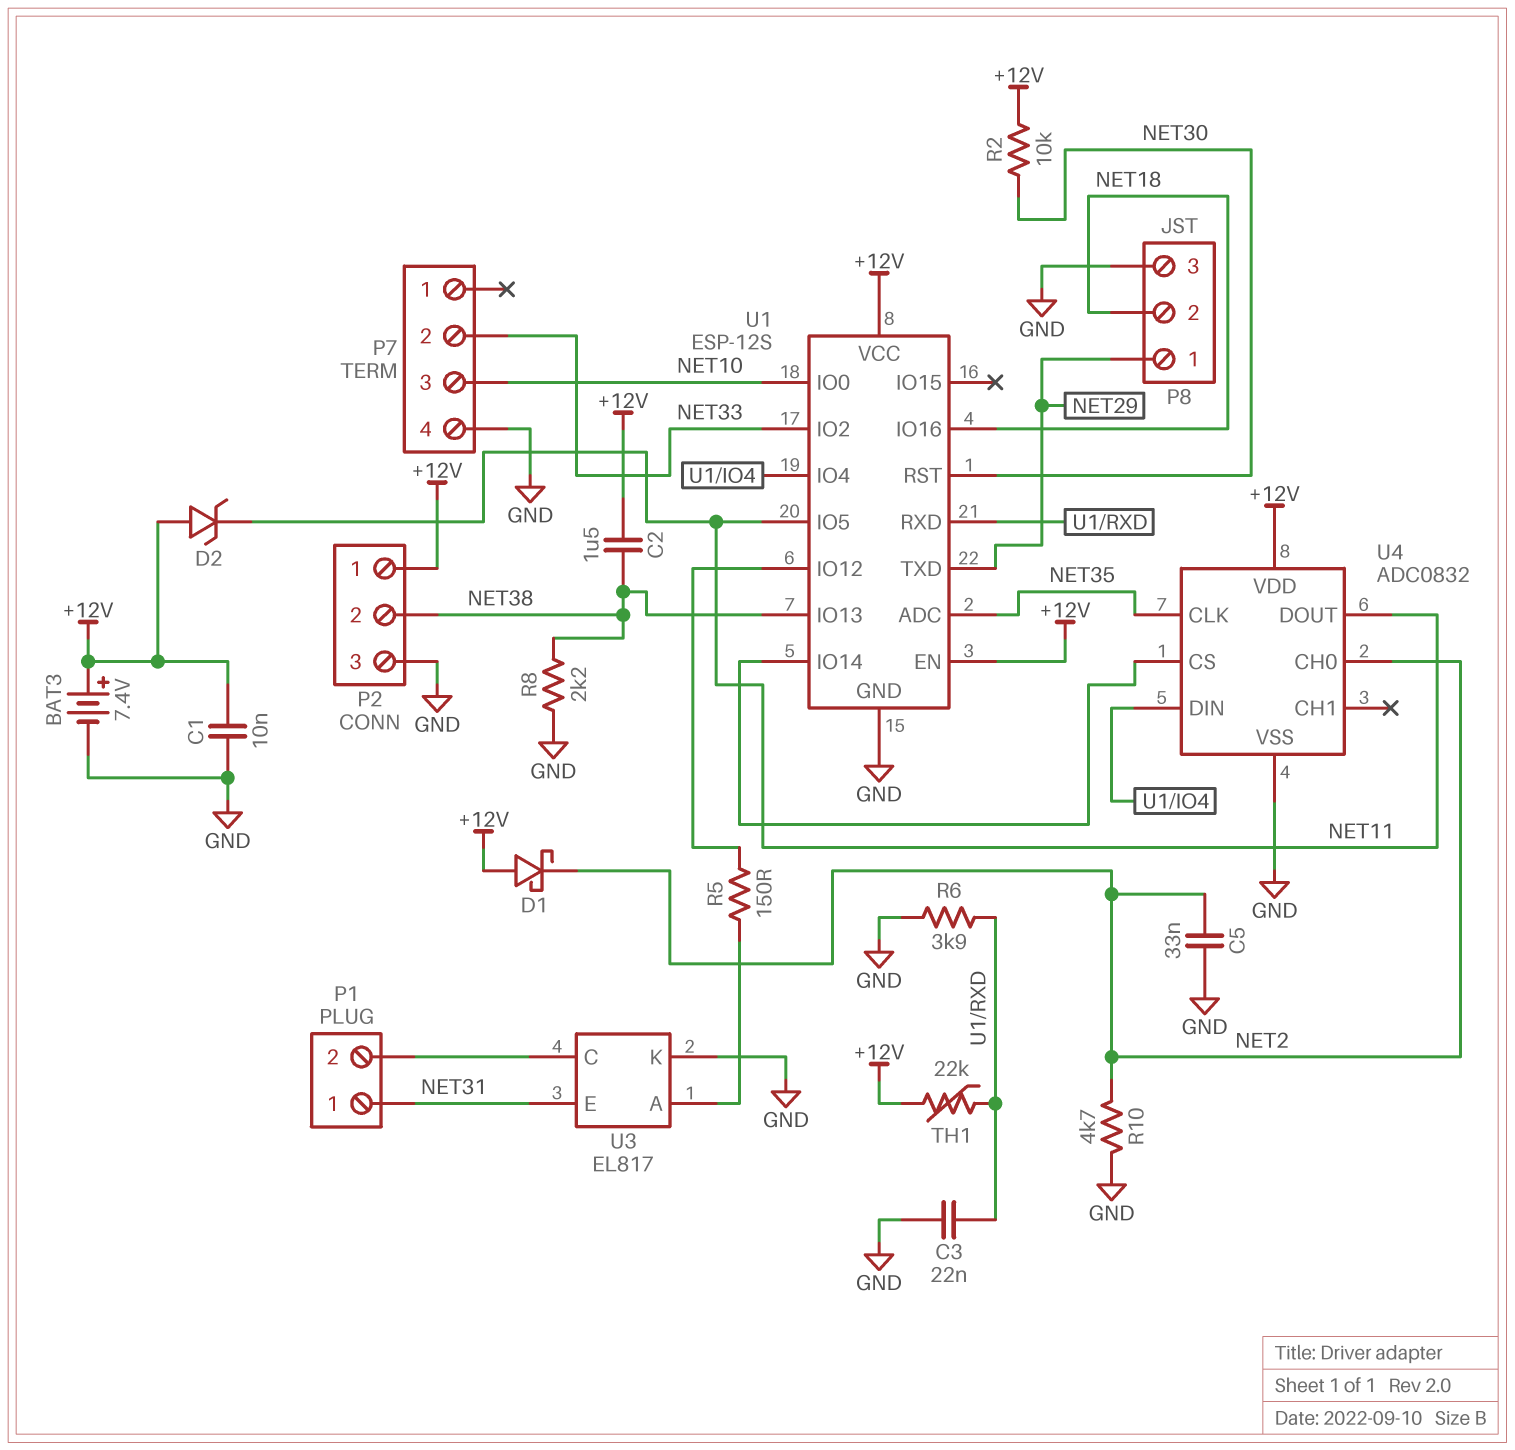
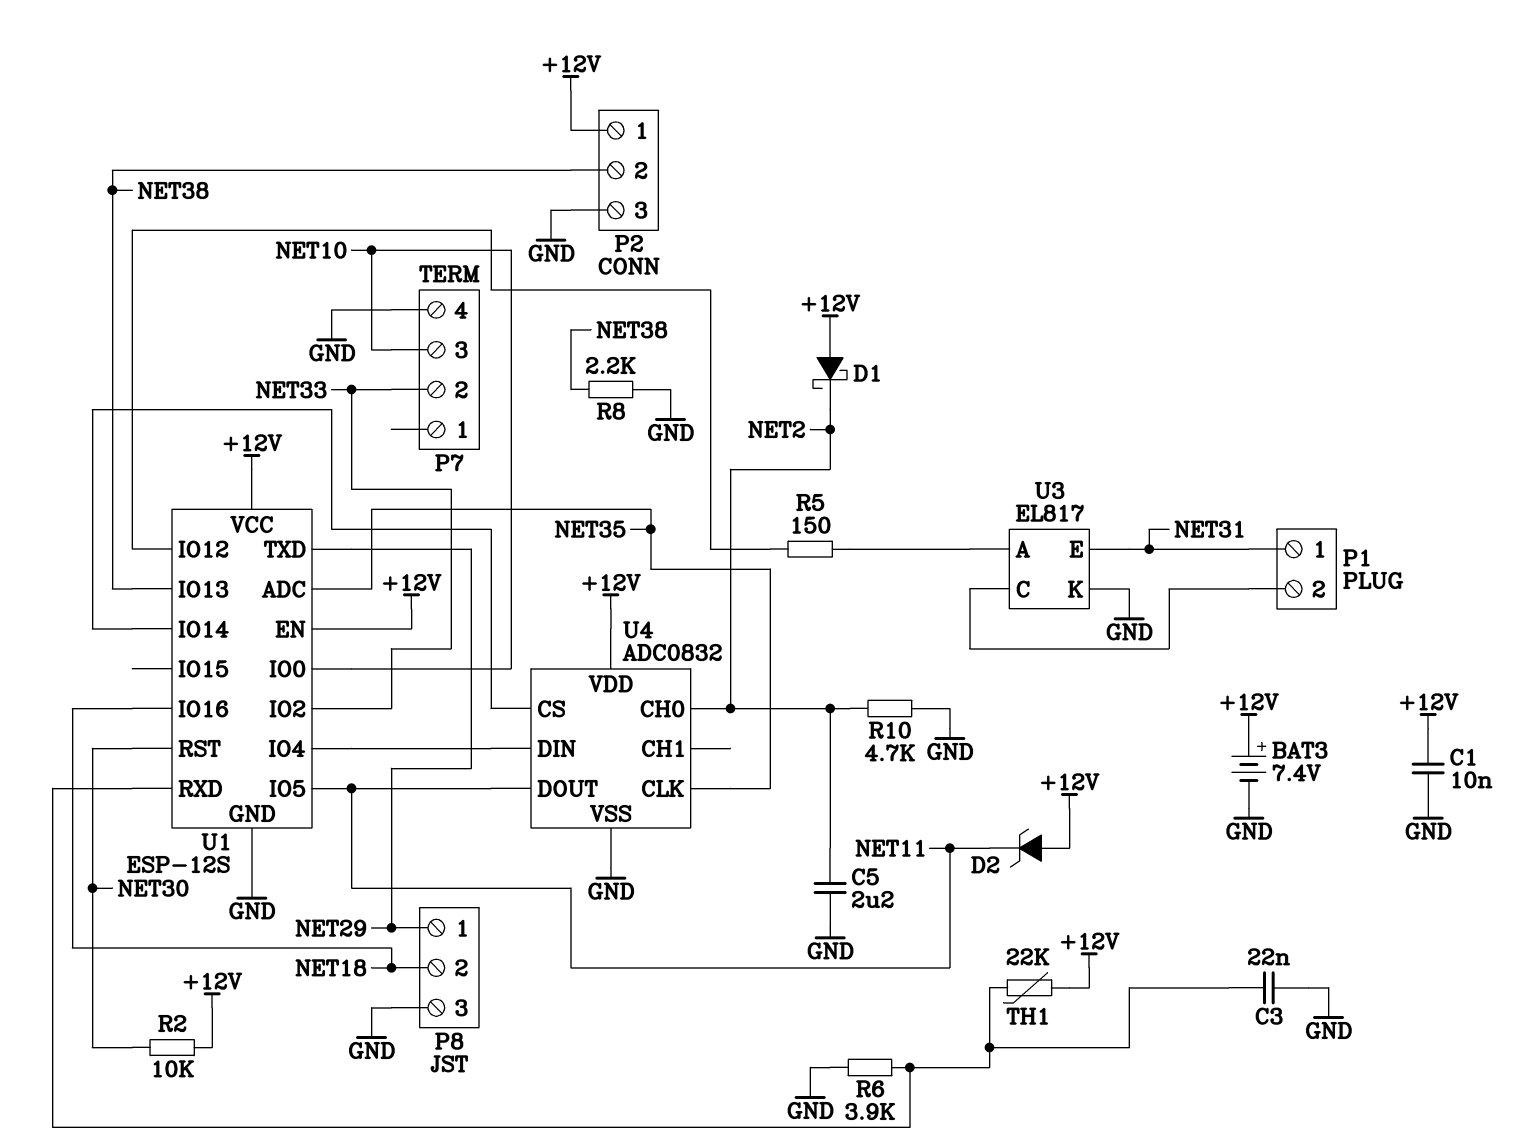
C2: 1.5uF (+12V, NET38) -> none
C5: 33nF (GND, NET2) -> 2.2uF (GND, NET2)

